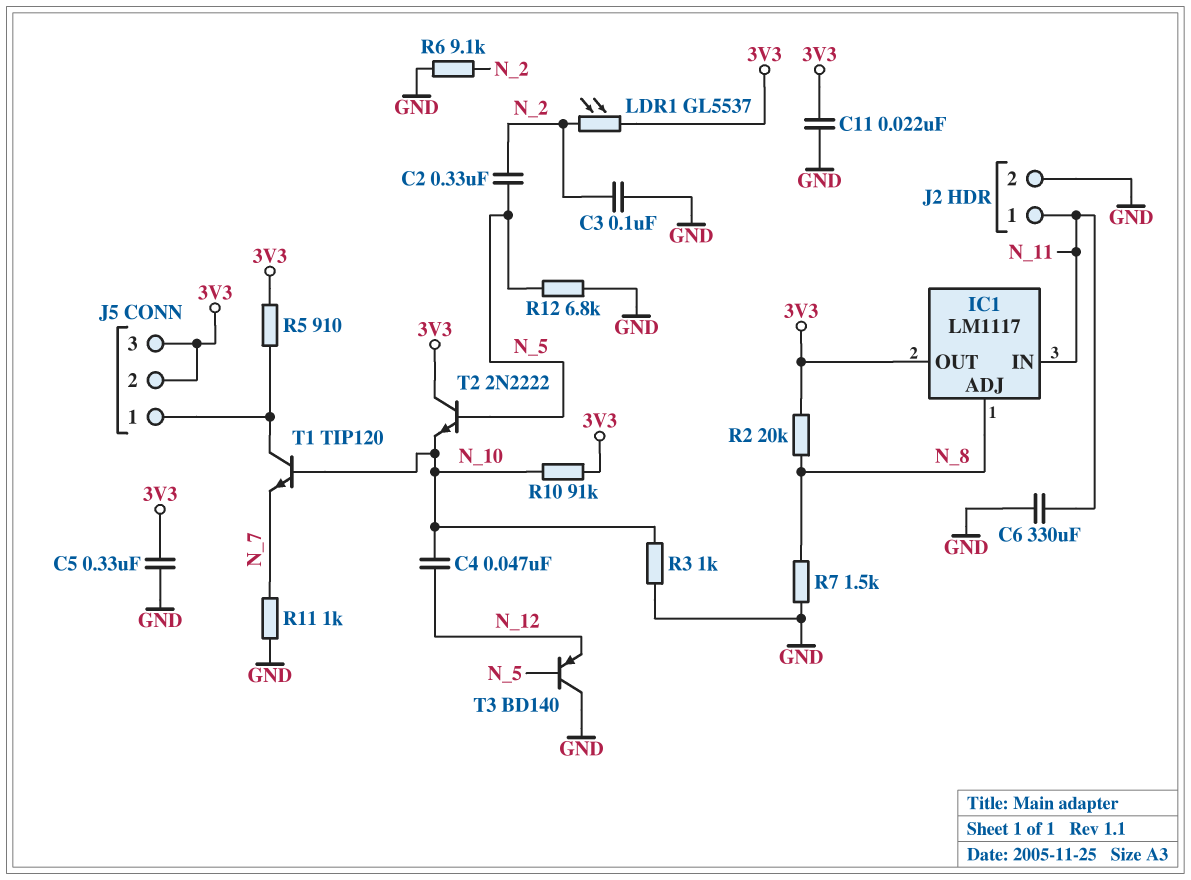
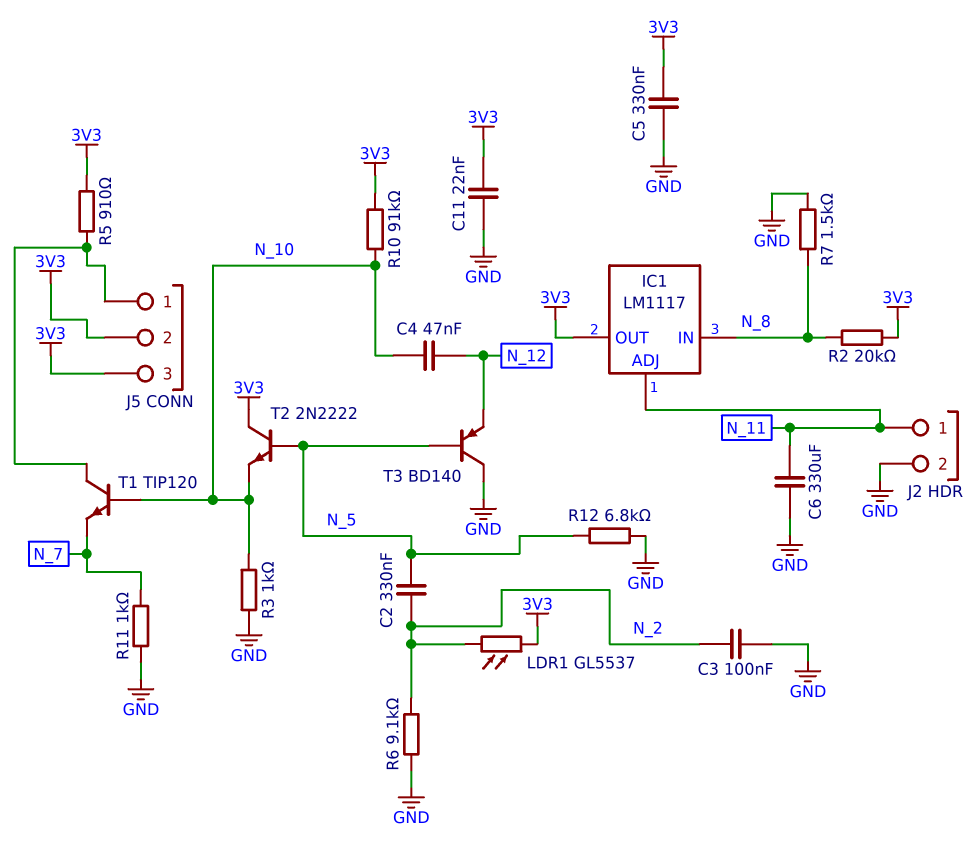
IC1 pin ADJ: N_8 -> N_11
IC1 pin IN: N_11 -> N_8

